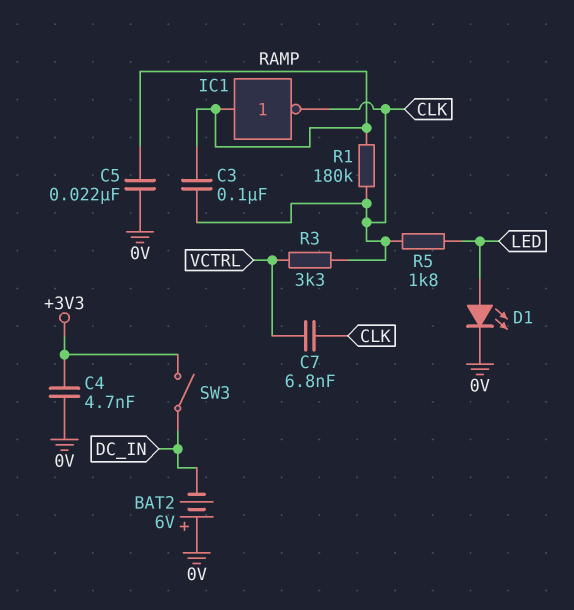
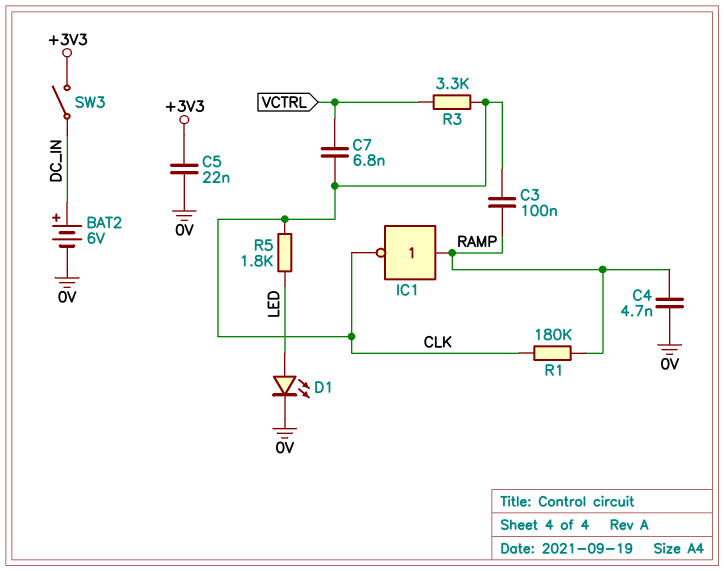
BAT2: 6V (plus 0V, minus DC_IN) -> 6V (plus DC_IN, minus 0V)
C4: 4.7nF (+3V3, 0V) -> 4.7nF (0V, RAMP)
C5: 22nF (0V, RAMP) -> 22nF (+3V3, 0V)

